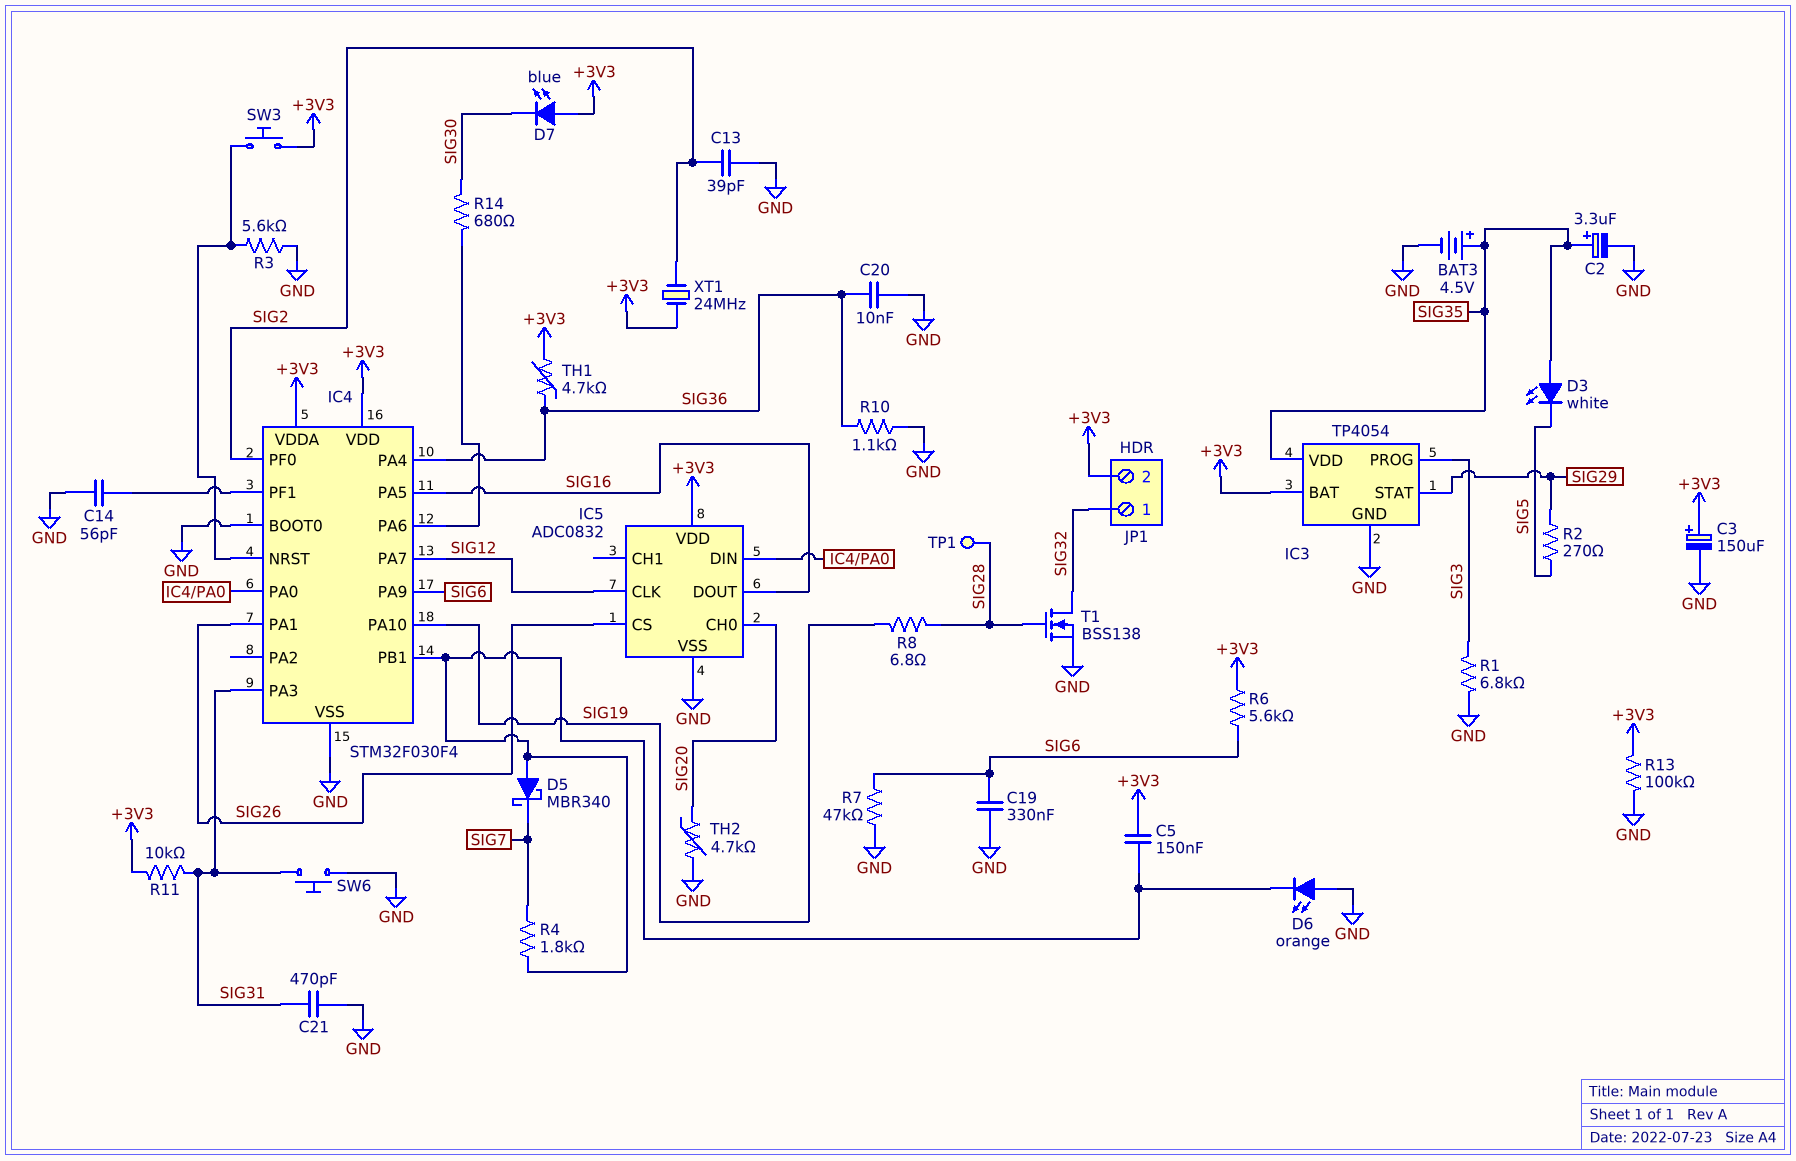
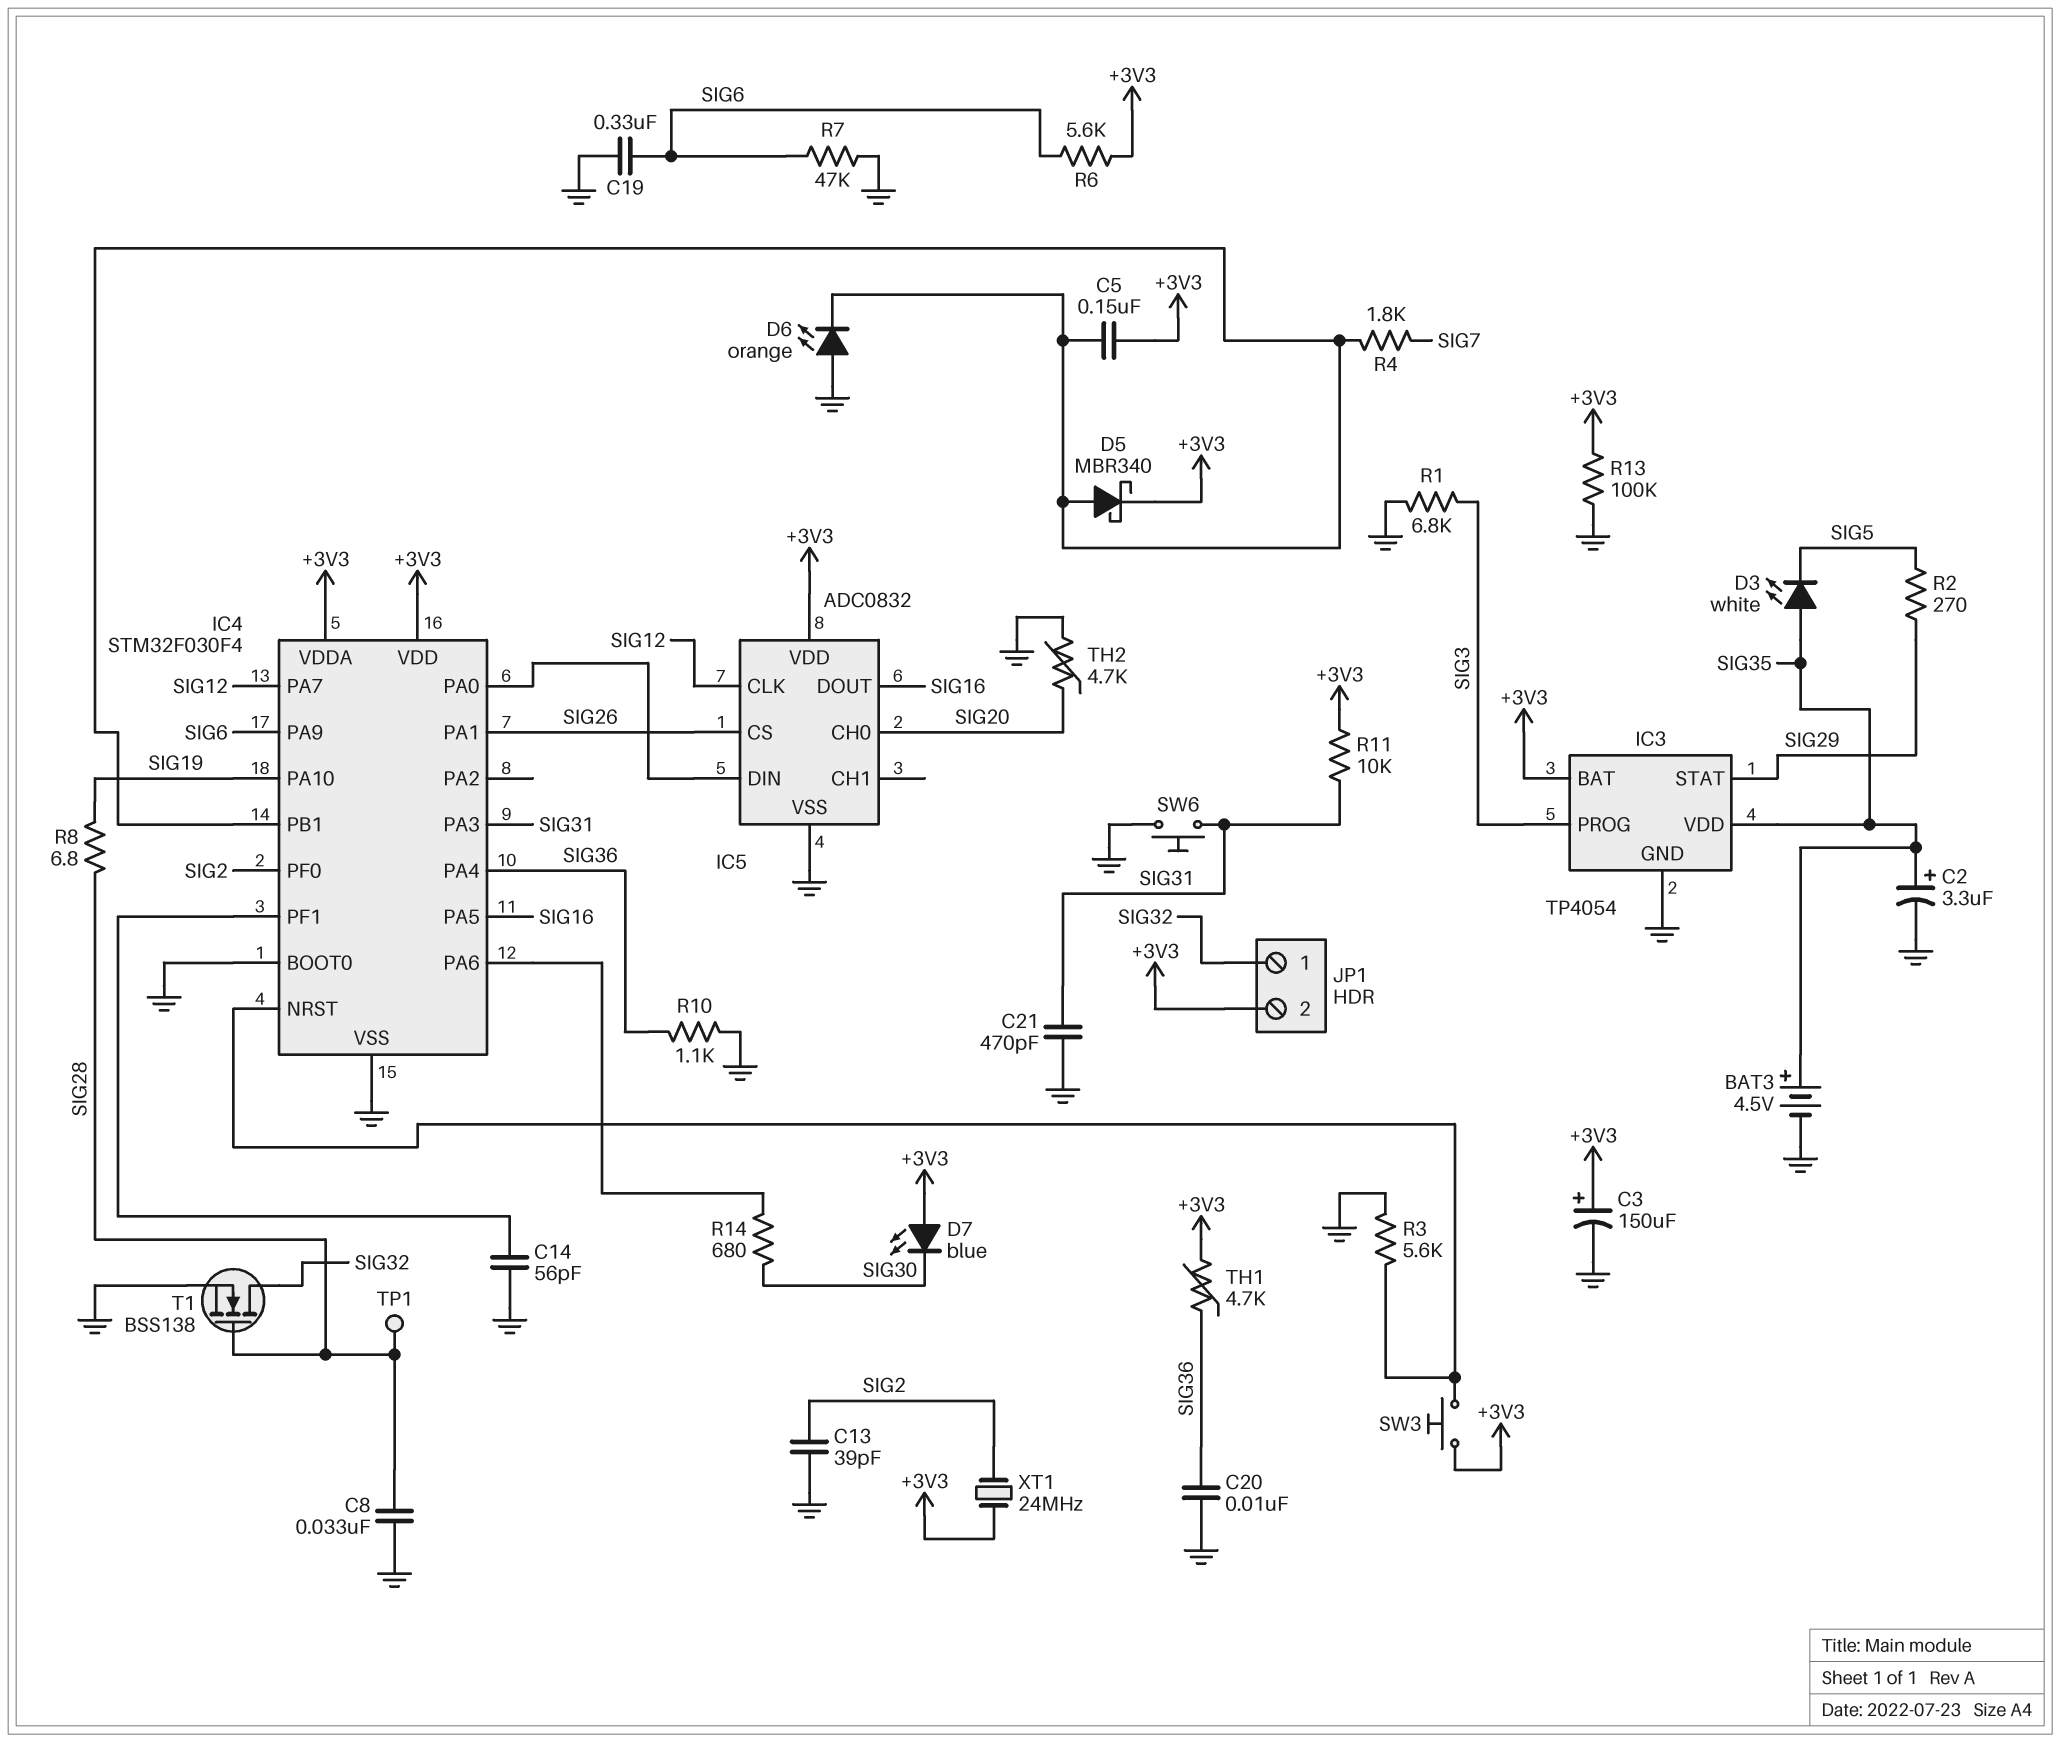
C8: none -> 33nF (GND, SIG28)
D5: schottky MBR340 (A IC4/PB1, K SIG7) -> schottky MBR340 (A IC4/PB1, K +3V3)

